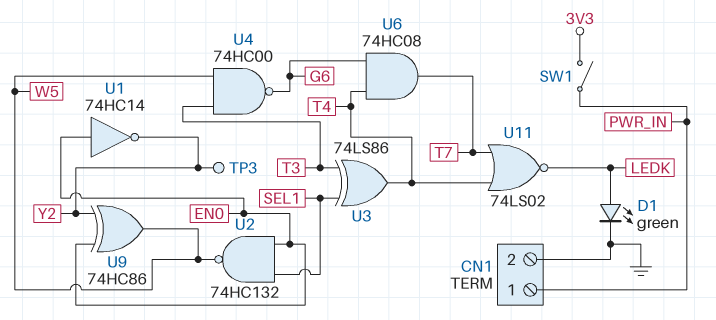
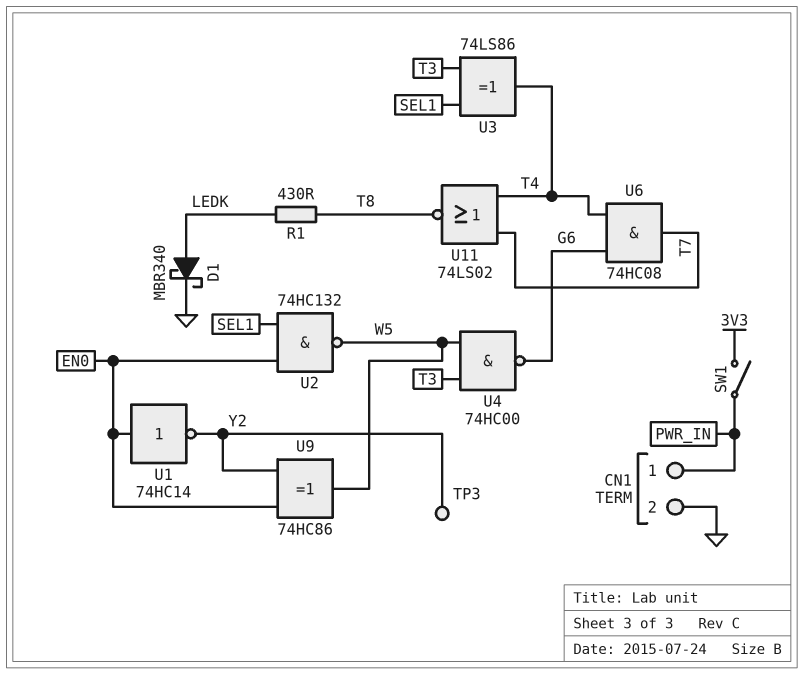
D1: LED green (A LEDK, K GND) -> schottky MBR340 (A LEDK, K GND)
R1: none -> 430 (LEDK, T8)
U11: NOR 74LS02 (in T4, in T7, out LEDK) -> NOR 74LS02 (in T4, in T7, out T8)

